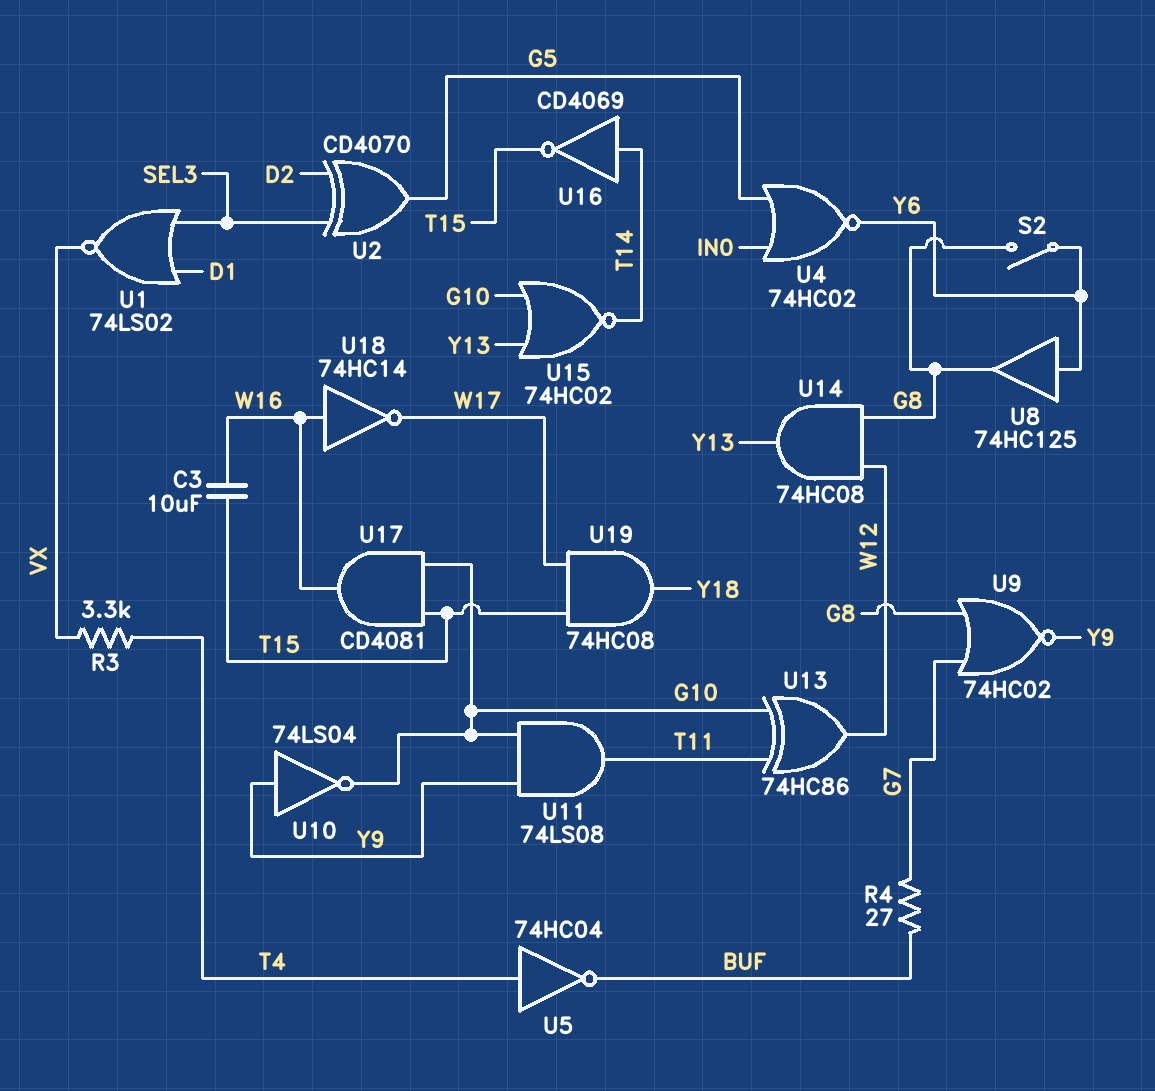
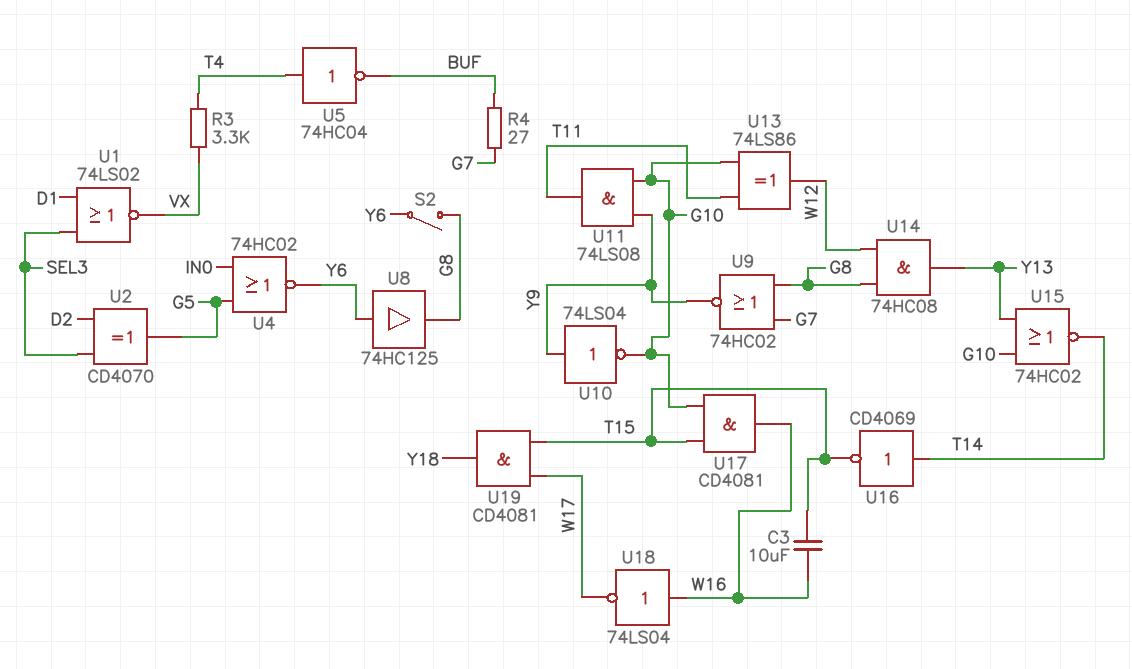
U13: XOR 74HC86 (in G10, in T11, out W12) -> XOR 74LS86 (in G10, in T11, out W12)
U18: NOT 74HC14 (in W16, out W17) -> NOT 74LS04 (in W16, out W17)
U19: AND 74HC08 (in T15, in W17, out Y18) -> AND CD4081 (in T15, in W17, out Y18)

